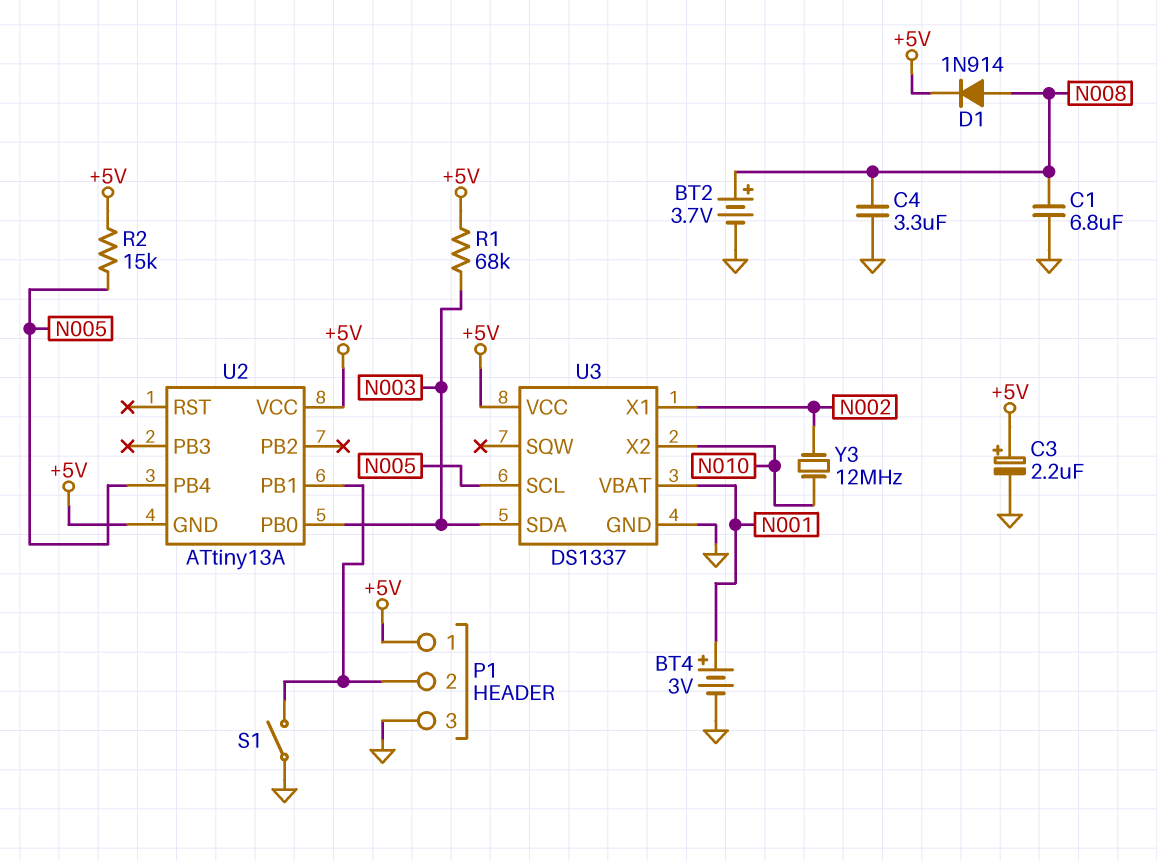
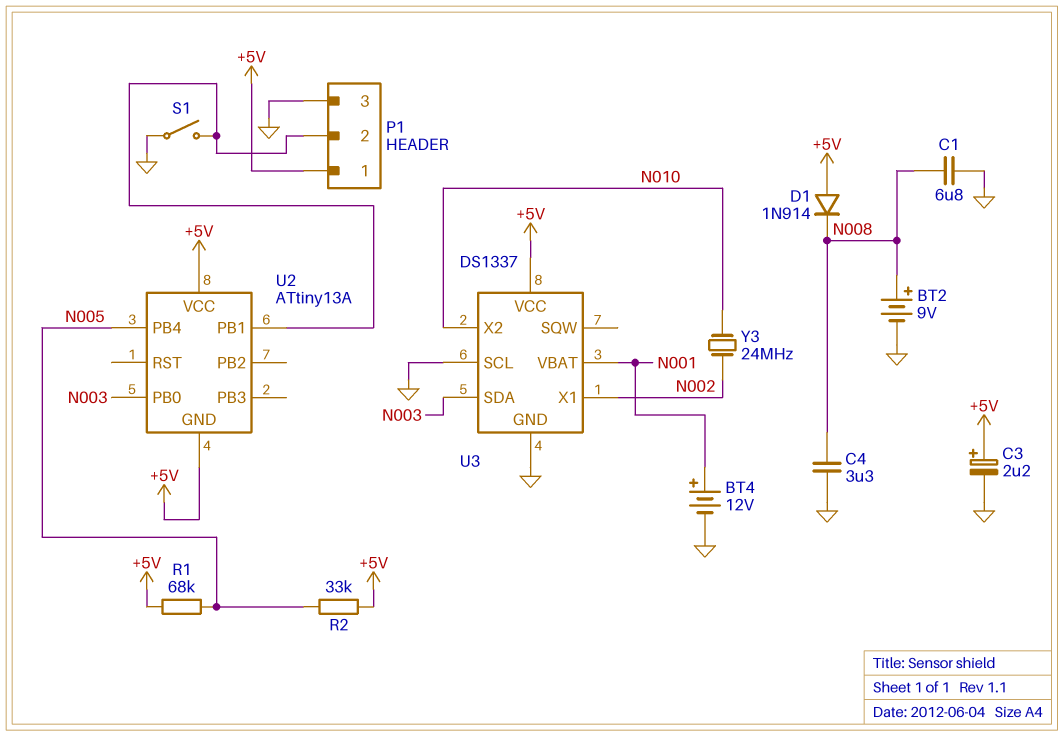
BT2: 3.7V (plus N008, minus GND) -> 9V (plus N008, minus GND)
BT4: 3V (plus N001, minus GND) -> 12V (plus N001, minus GND)
D1: diode 1N914 (A N008, K +5V) -> diode 1N914 (A +5V, K N008)
R1: 68k (+5V, N003) -> 68k (+5V, N005)
R2: 15k (+5V, N005) -> 33k (+5V, N005)
U3 pin SCL: N005 -> GND
Y3: 12MHz (N002, N010) -> 24MHz (N002, N010)

